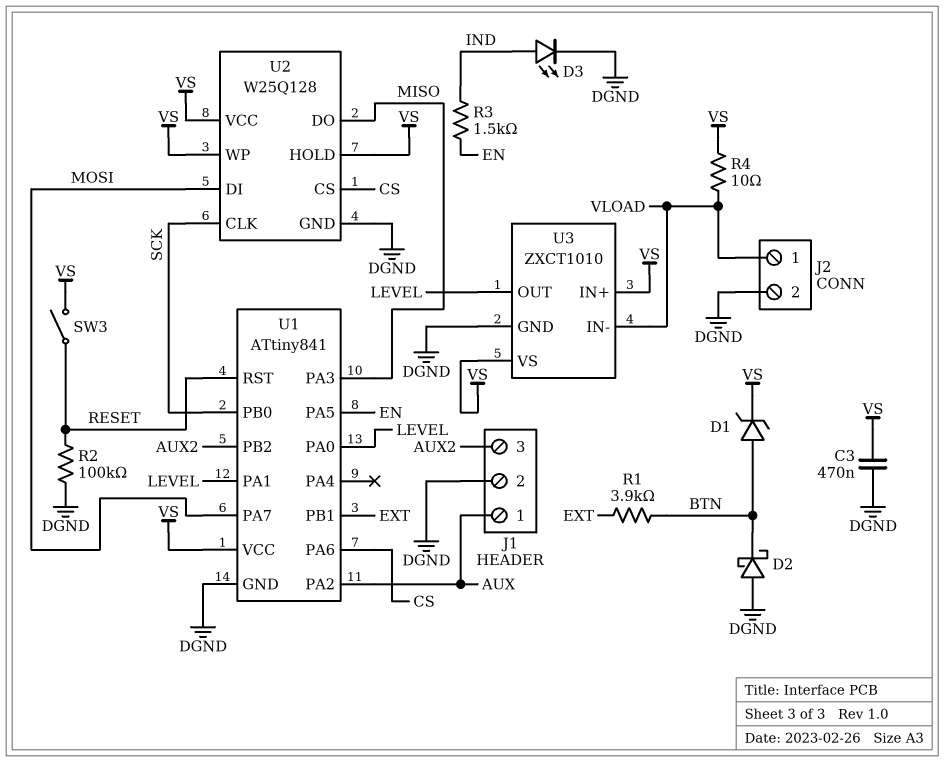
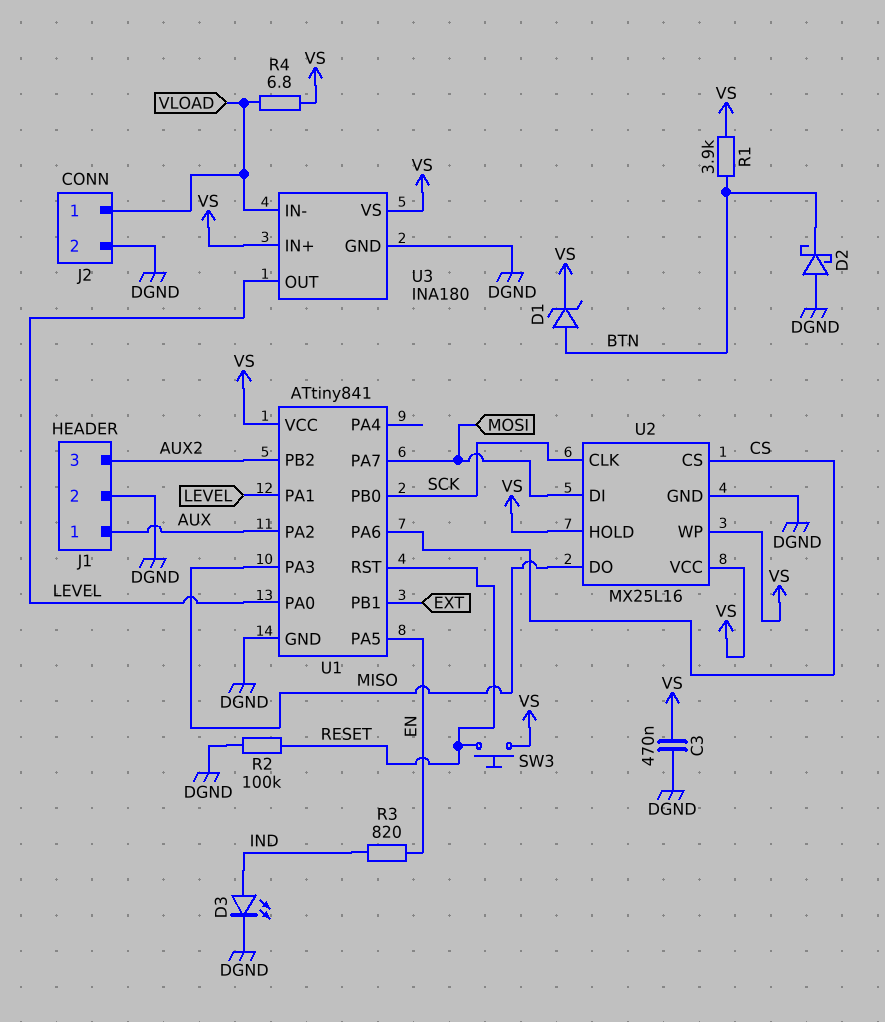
R1: 3.9k (BTN, EXT) -> 3.9k (BTN, VS)
R3: 1.5k (EN, IND) -> 820 (EN, IND)
R4: 10 (VLOAD, VS) -> 6.8 (VLOAD, VS)
SW3: switch (RESET, VS) -> button (RESET, VS)
U2: W25Q128 -> MX25L16
U3: ZXCT1010 -> INA180

